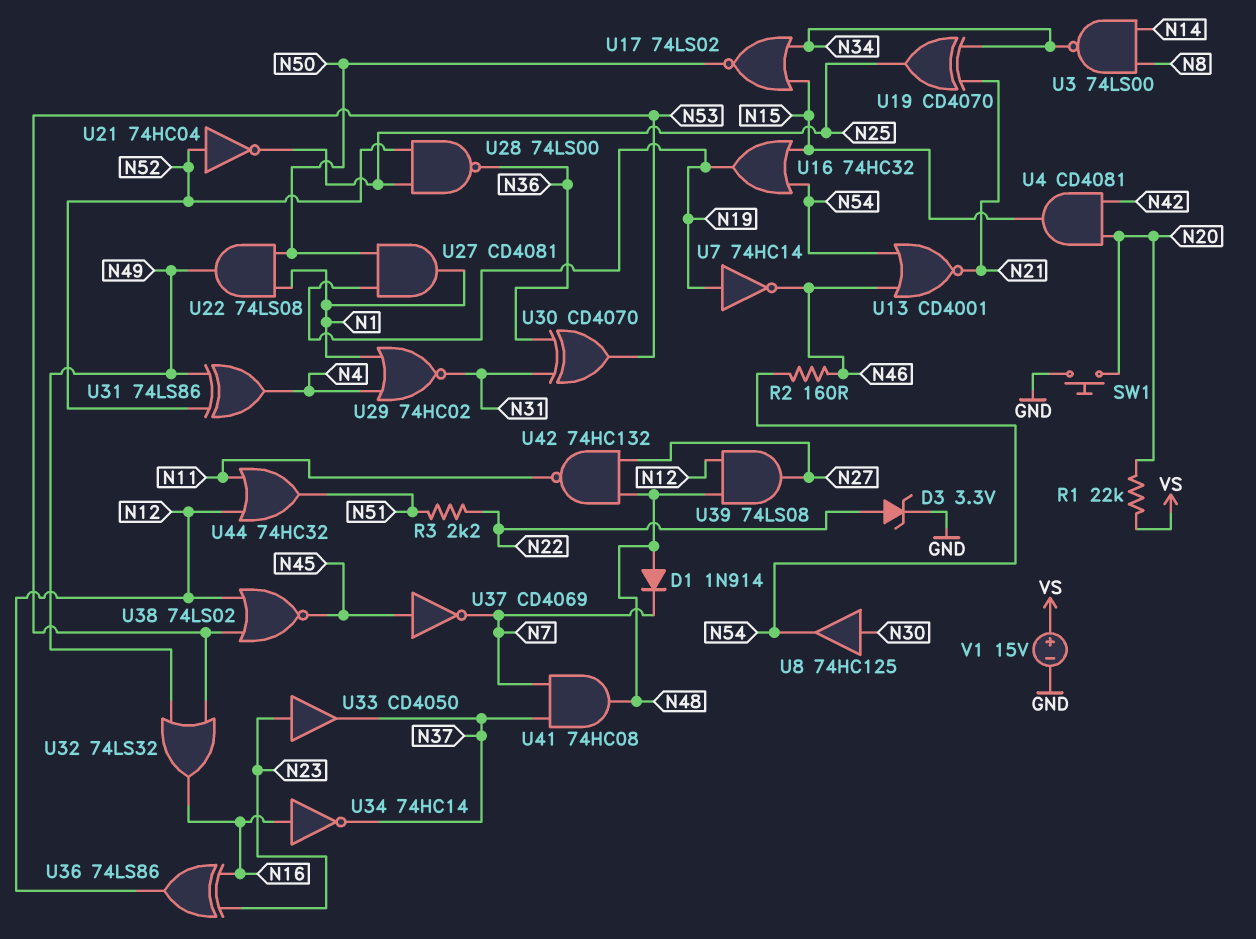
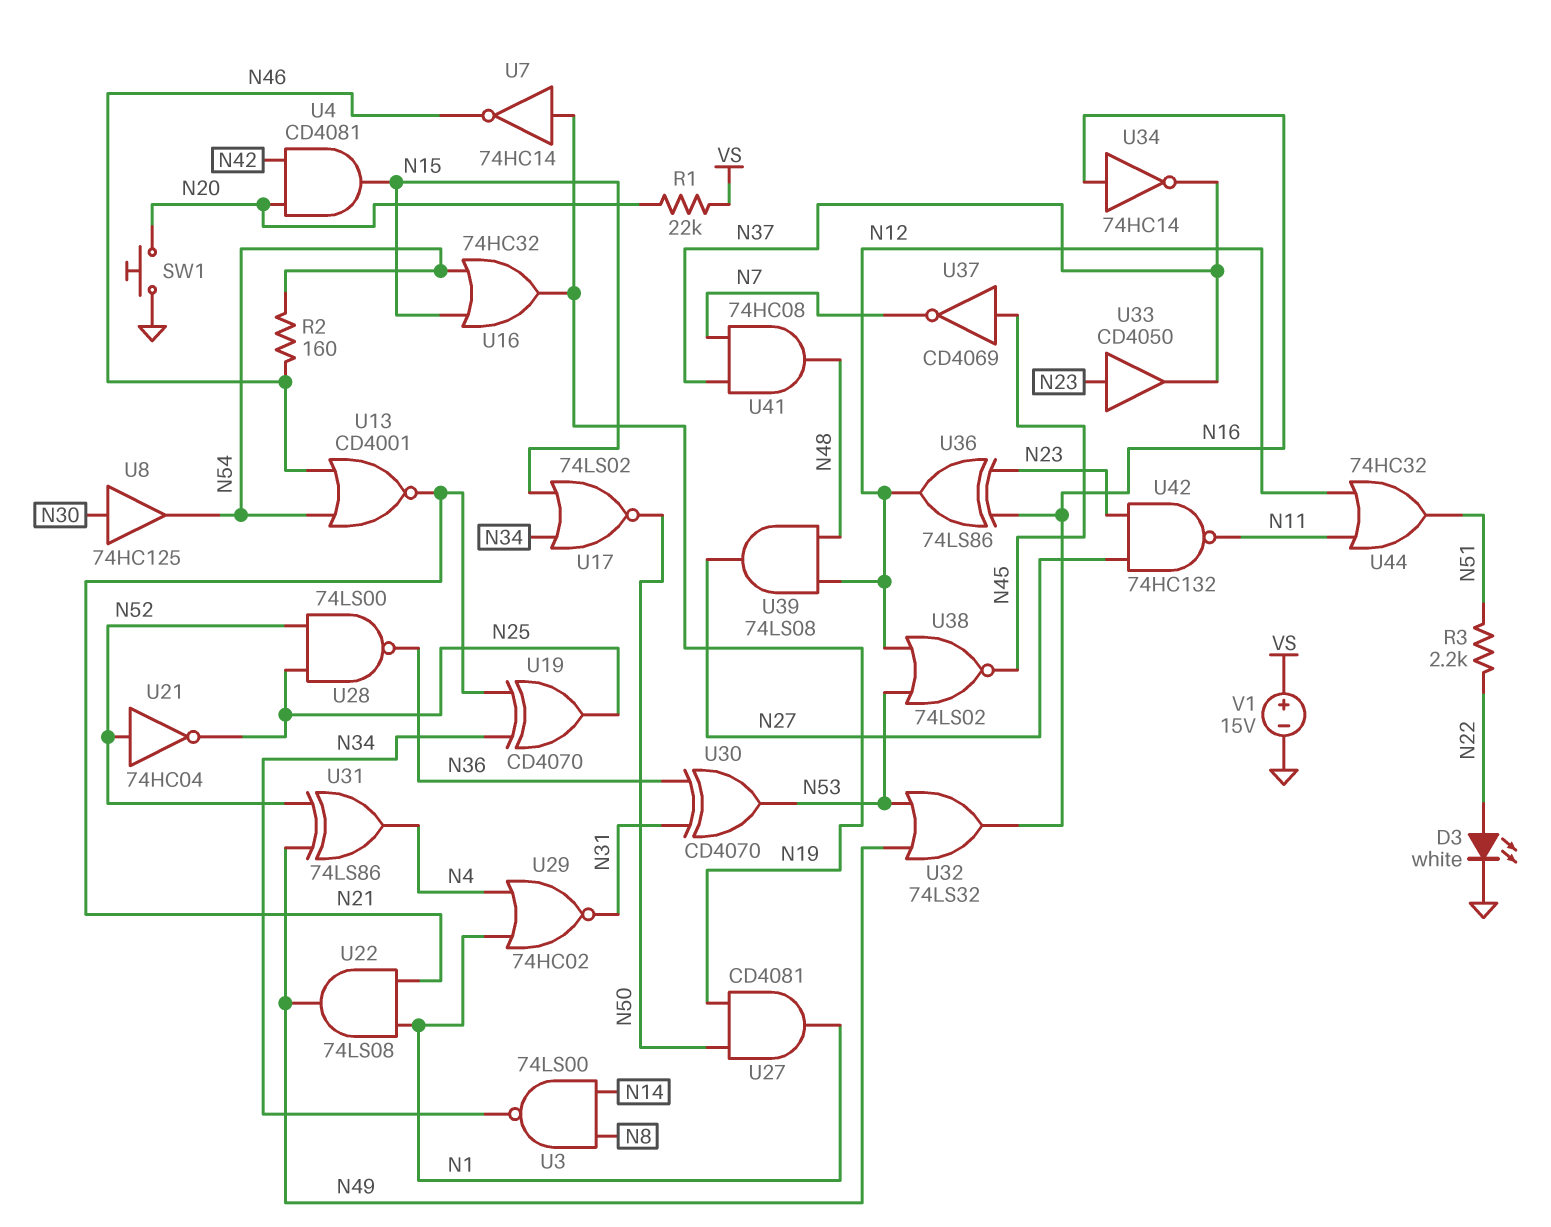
D1: diode 1N914 (A N48, K N7) -> none
D3: zener 3.3V (A N22, K GND) -> LED white (A N22, K GND)
U22: AND 74LS08 (in N1, in N50, out N49) -> AND 74LS08 (in N1, in N21, out N49)
U42: NAND 74HC132 (in N27, in N48, out N11) -> NAND 74HC132 (in N23, in N27, out N11)

